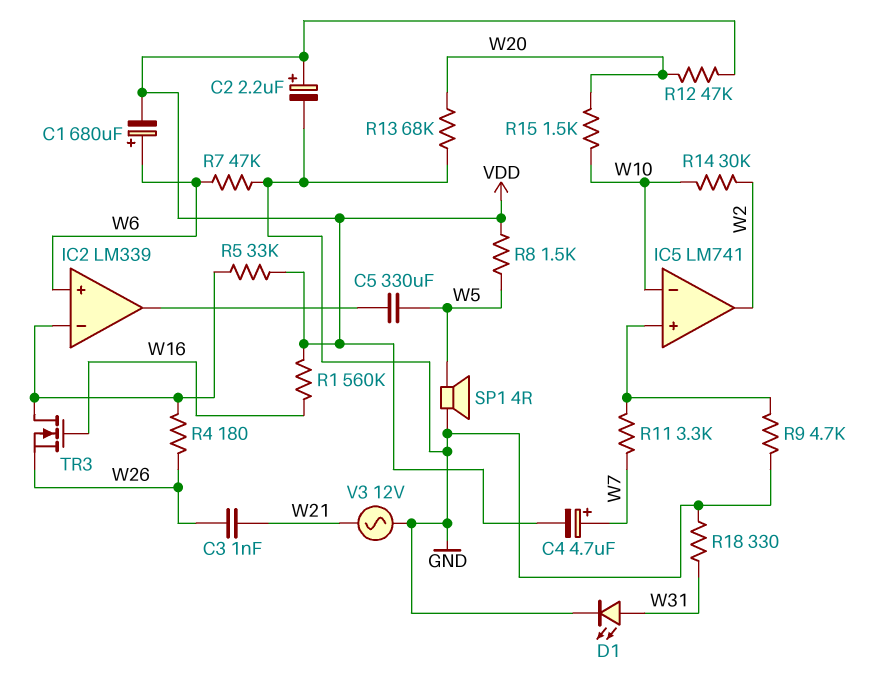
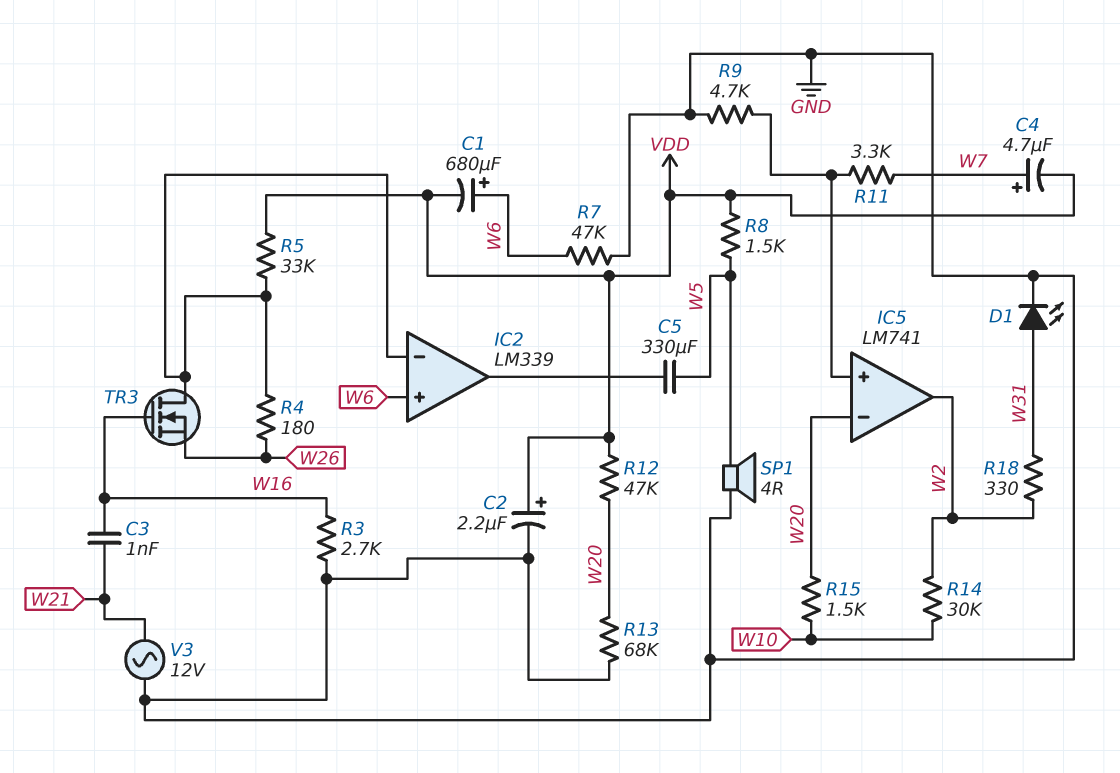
C3: 1nF (W21, W26) -> 1nF (W16, W21)
IC5 pin in-: W10 -> W20
R1: 560k (VDD, W16) -> none
R3: none -> 2.7k (GND, W16)
R18: 330 (GND, W31) -> 330 (W2, W31)

